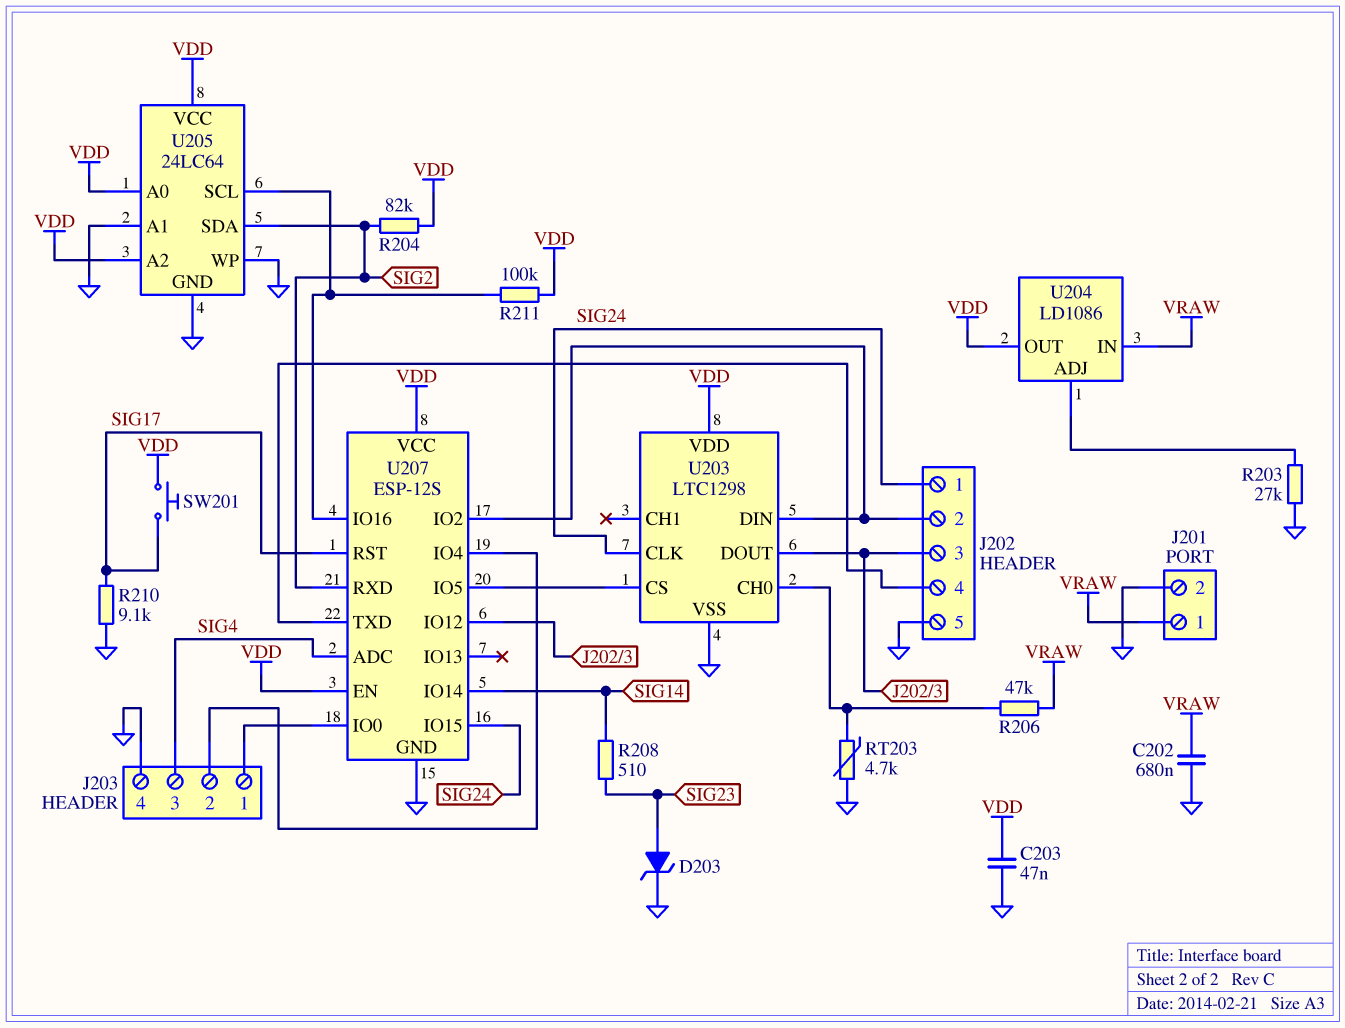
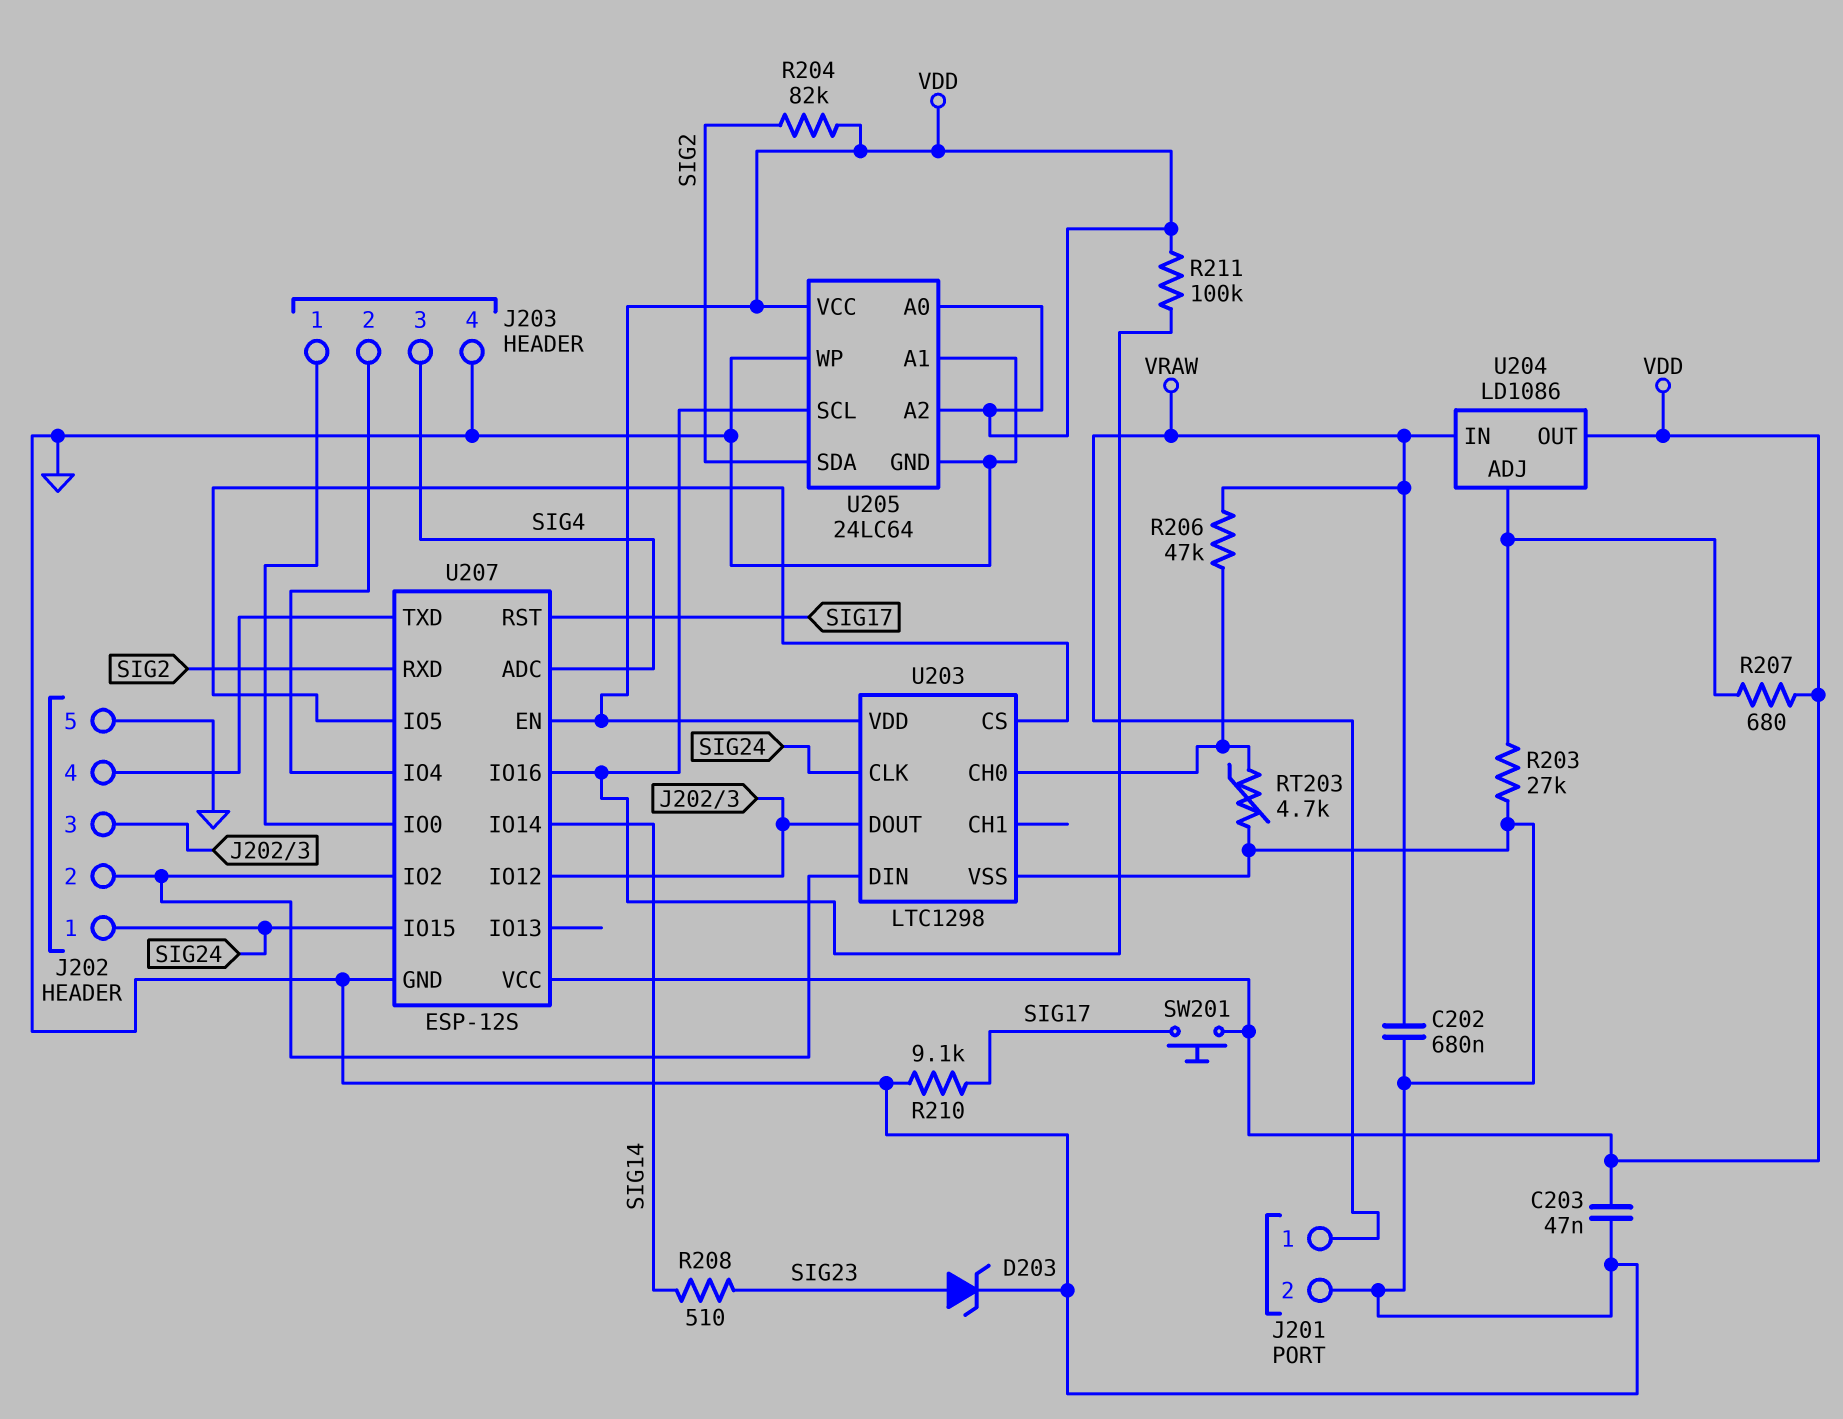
R207: none -> 680 (U204/ADJ, VDD)

